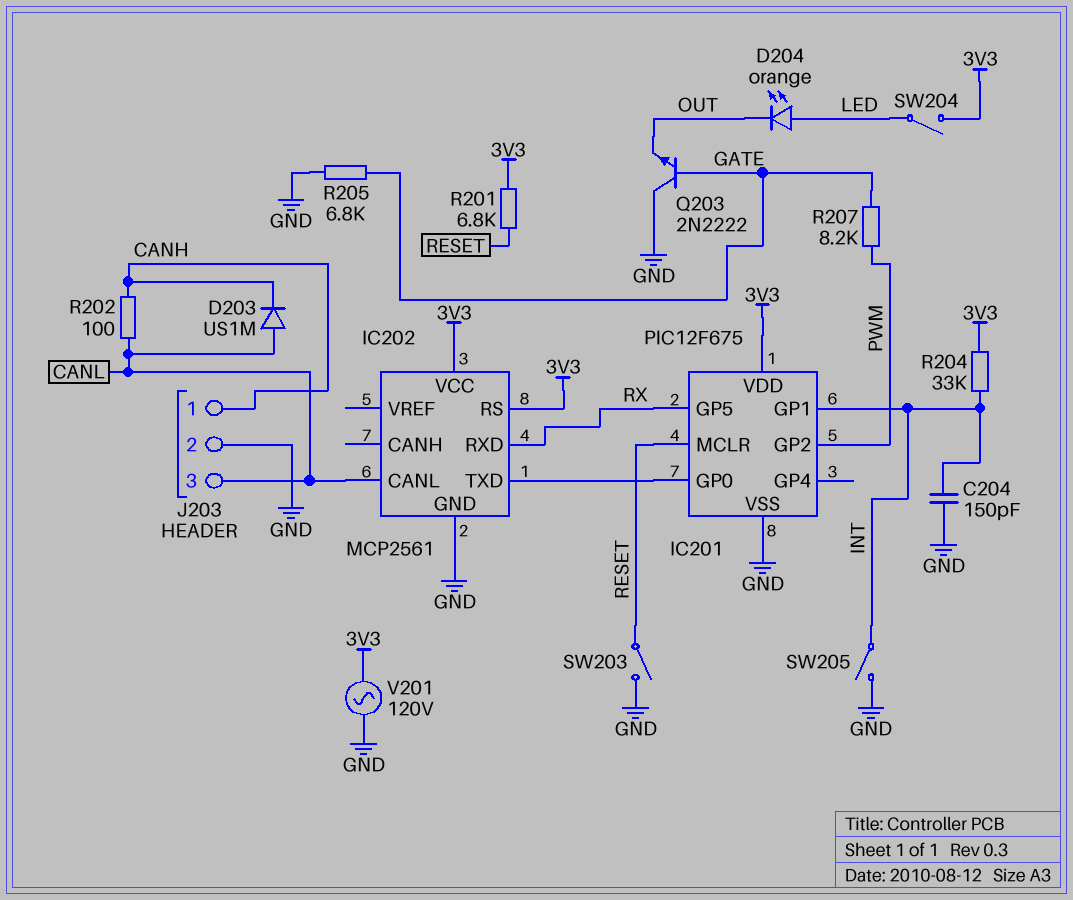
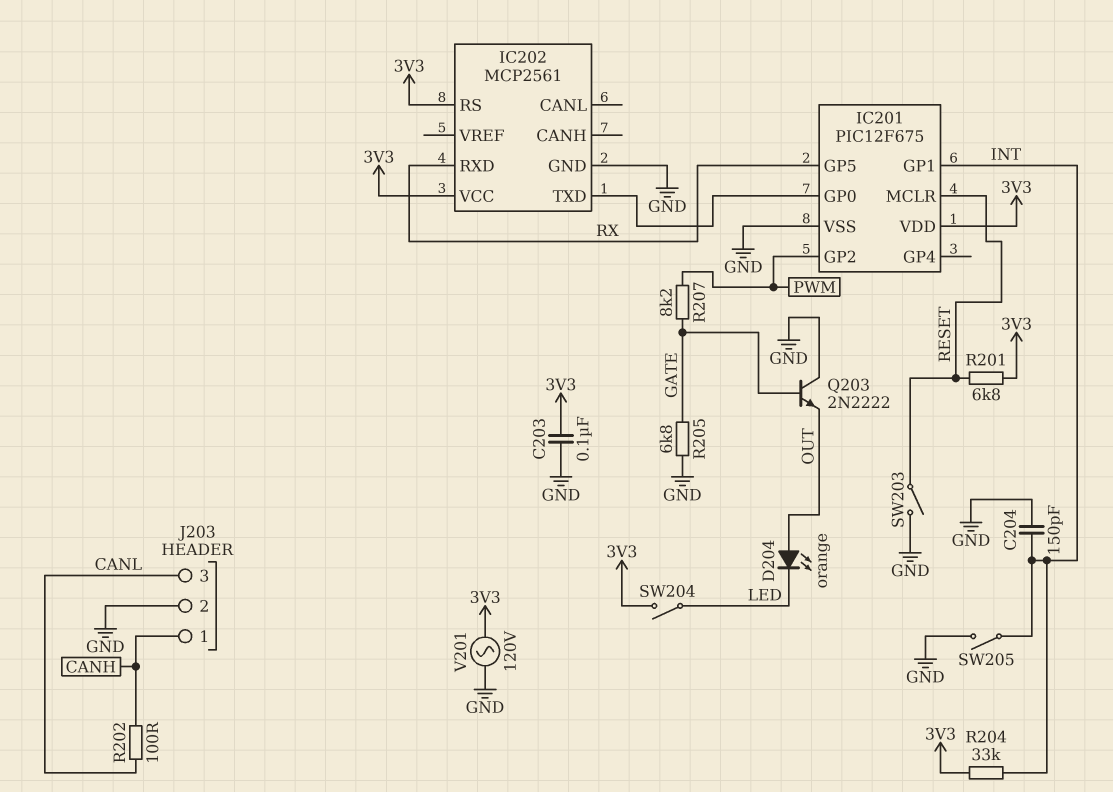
C203: none -> 100nF (3V3, GND)
D203: diode US1M (A CANL, K CANH) -> none
D204: LED orange (A LED, K OUT) -> LED orange (A OUT, K LED)
IC202 pin CANL: CANL -> none

